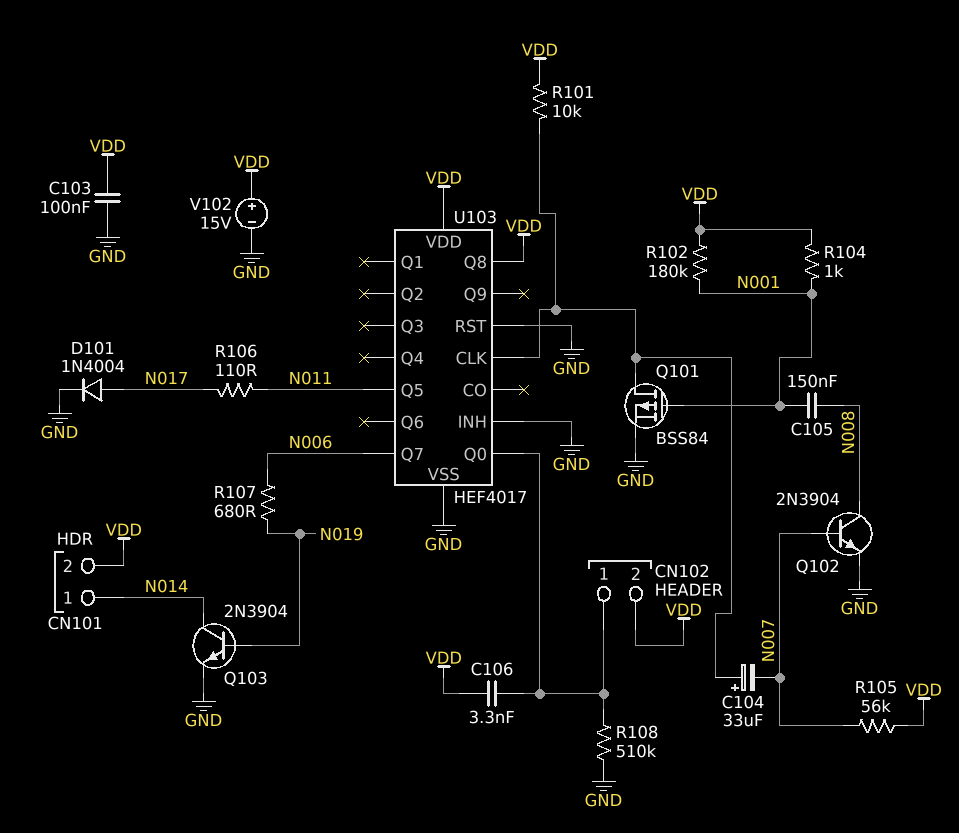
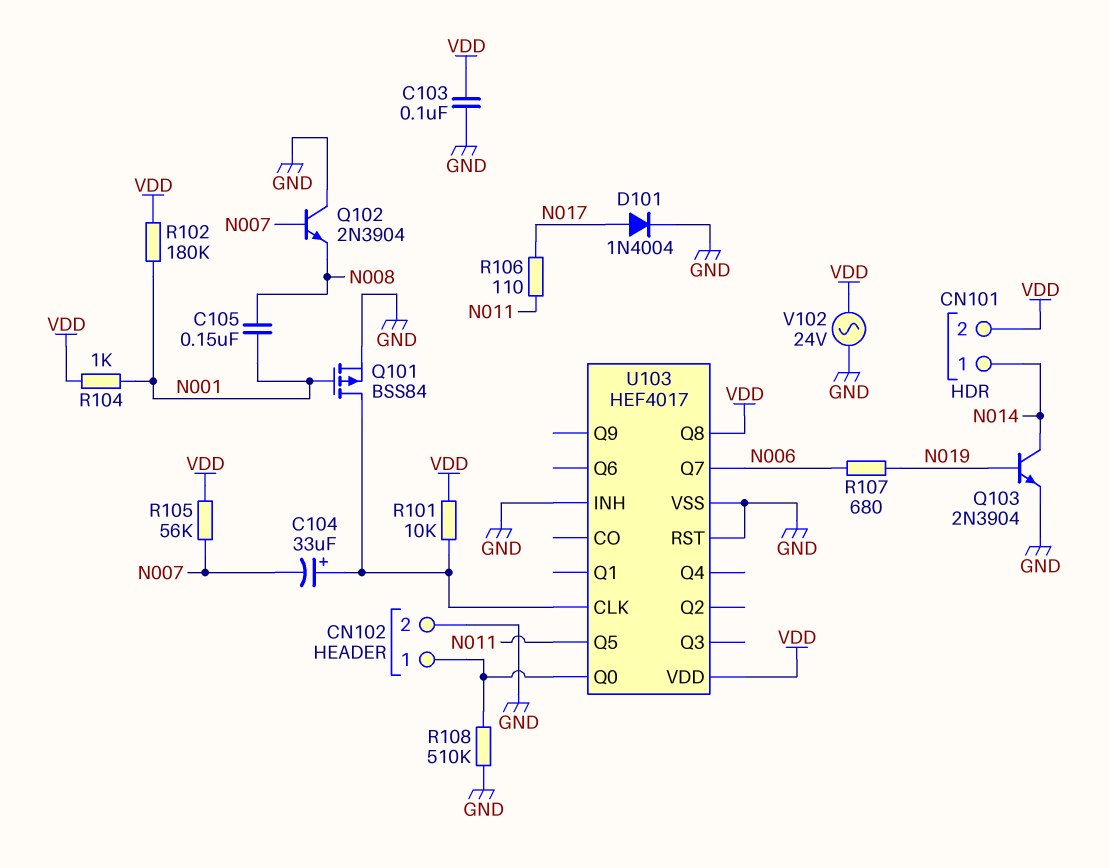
C106: 3.3nF (CN102/1, VDD) -> none
CN102 pin 2: VDD -> GND
Q102: NPN 2N3904 (B N007, C N008, E GND) -> NPN 2N3904 (B N007, C GND, E N008)
V102: 15V (plus VDD, minus GND) -> AC 24V (GND, VDD)

